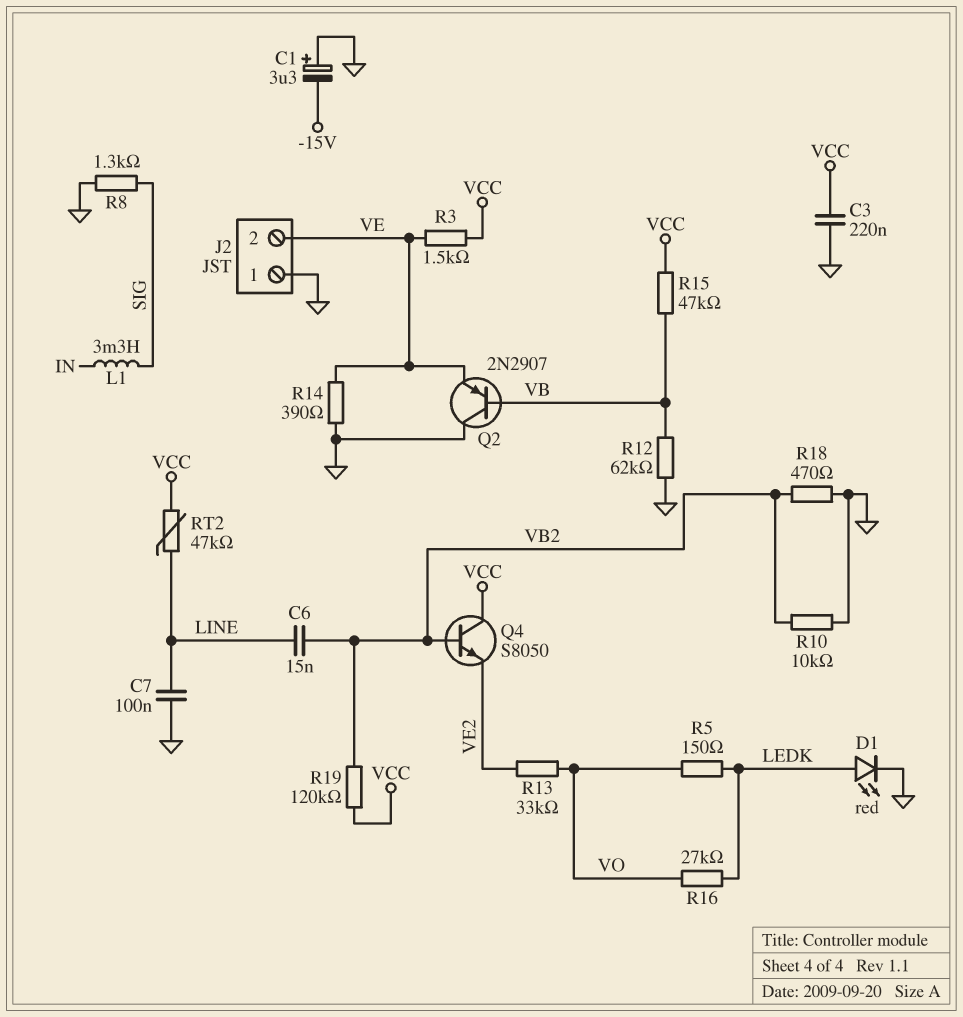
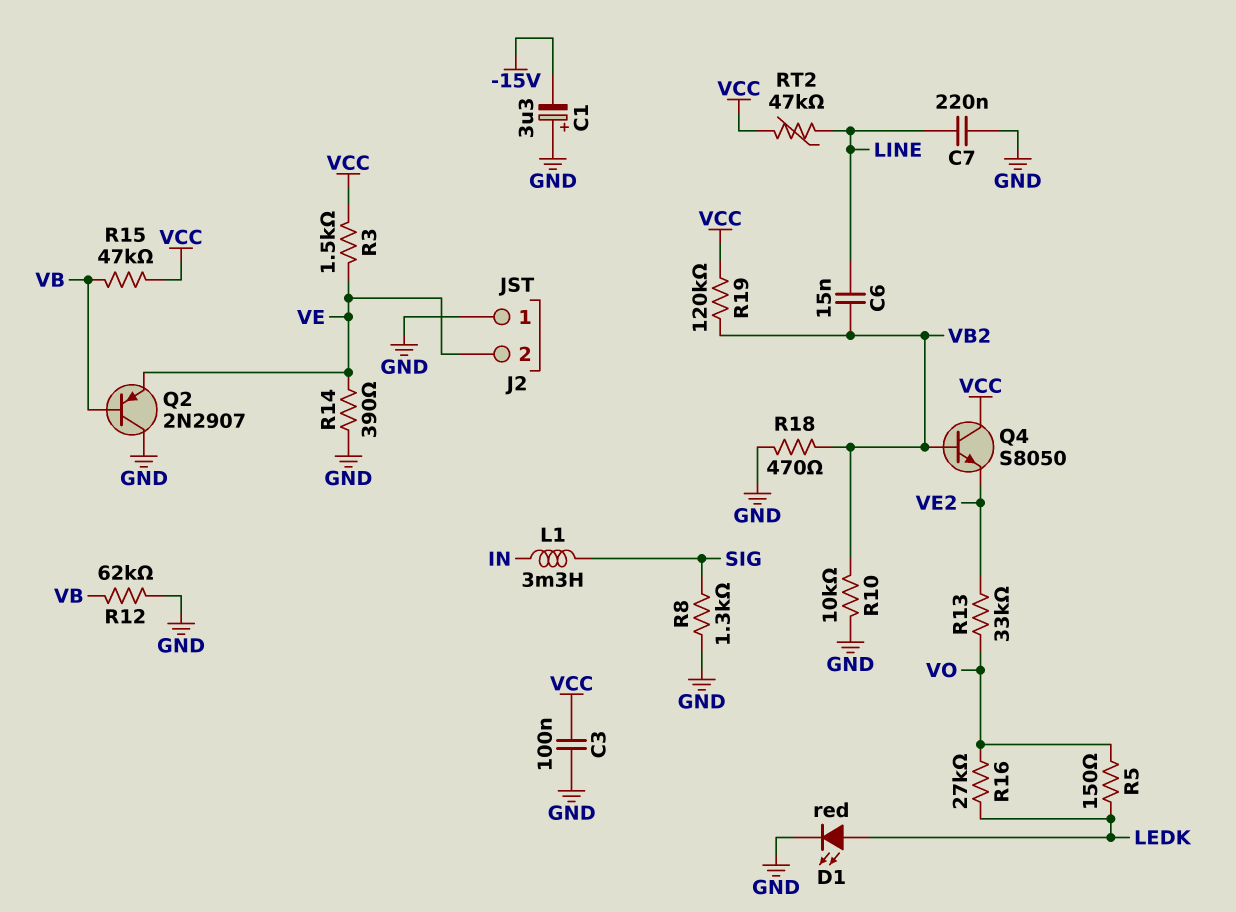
C3: 220nF (GND, VCC) -> 100nF (GND, VCC)
C7: 100nF (GND, LINE) -> 220nF (GND, LINE)

